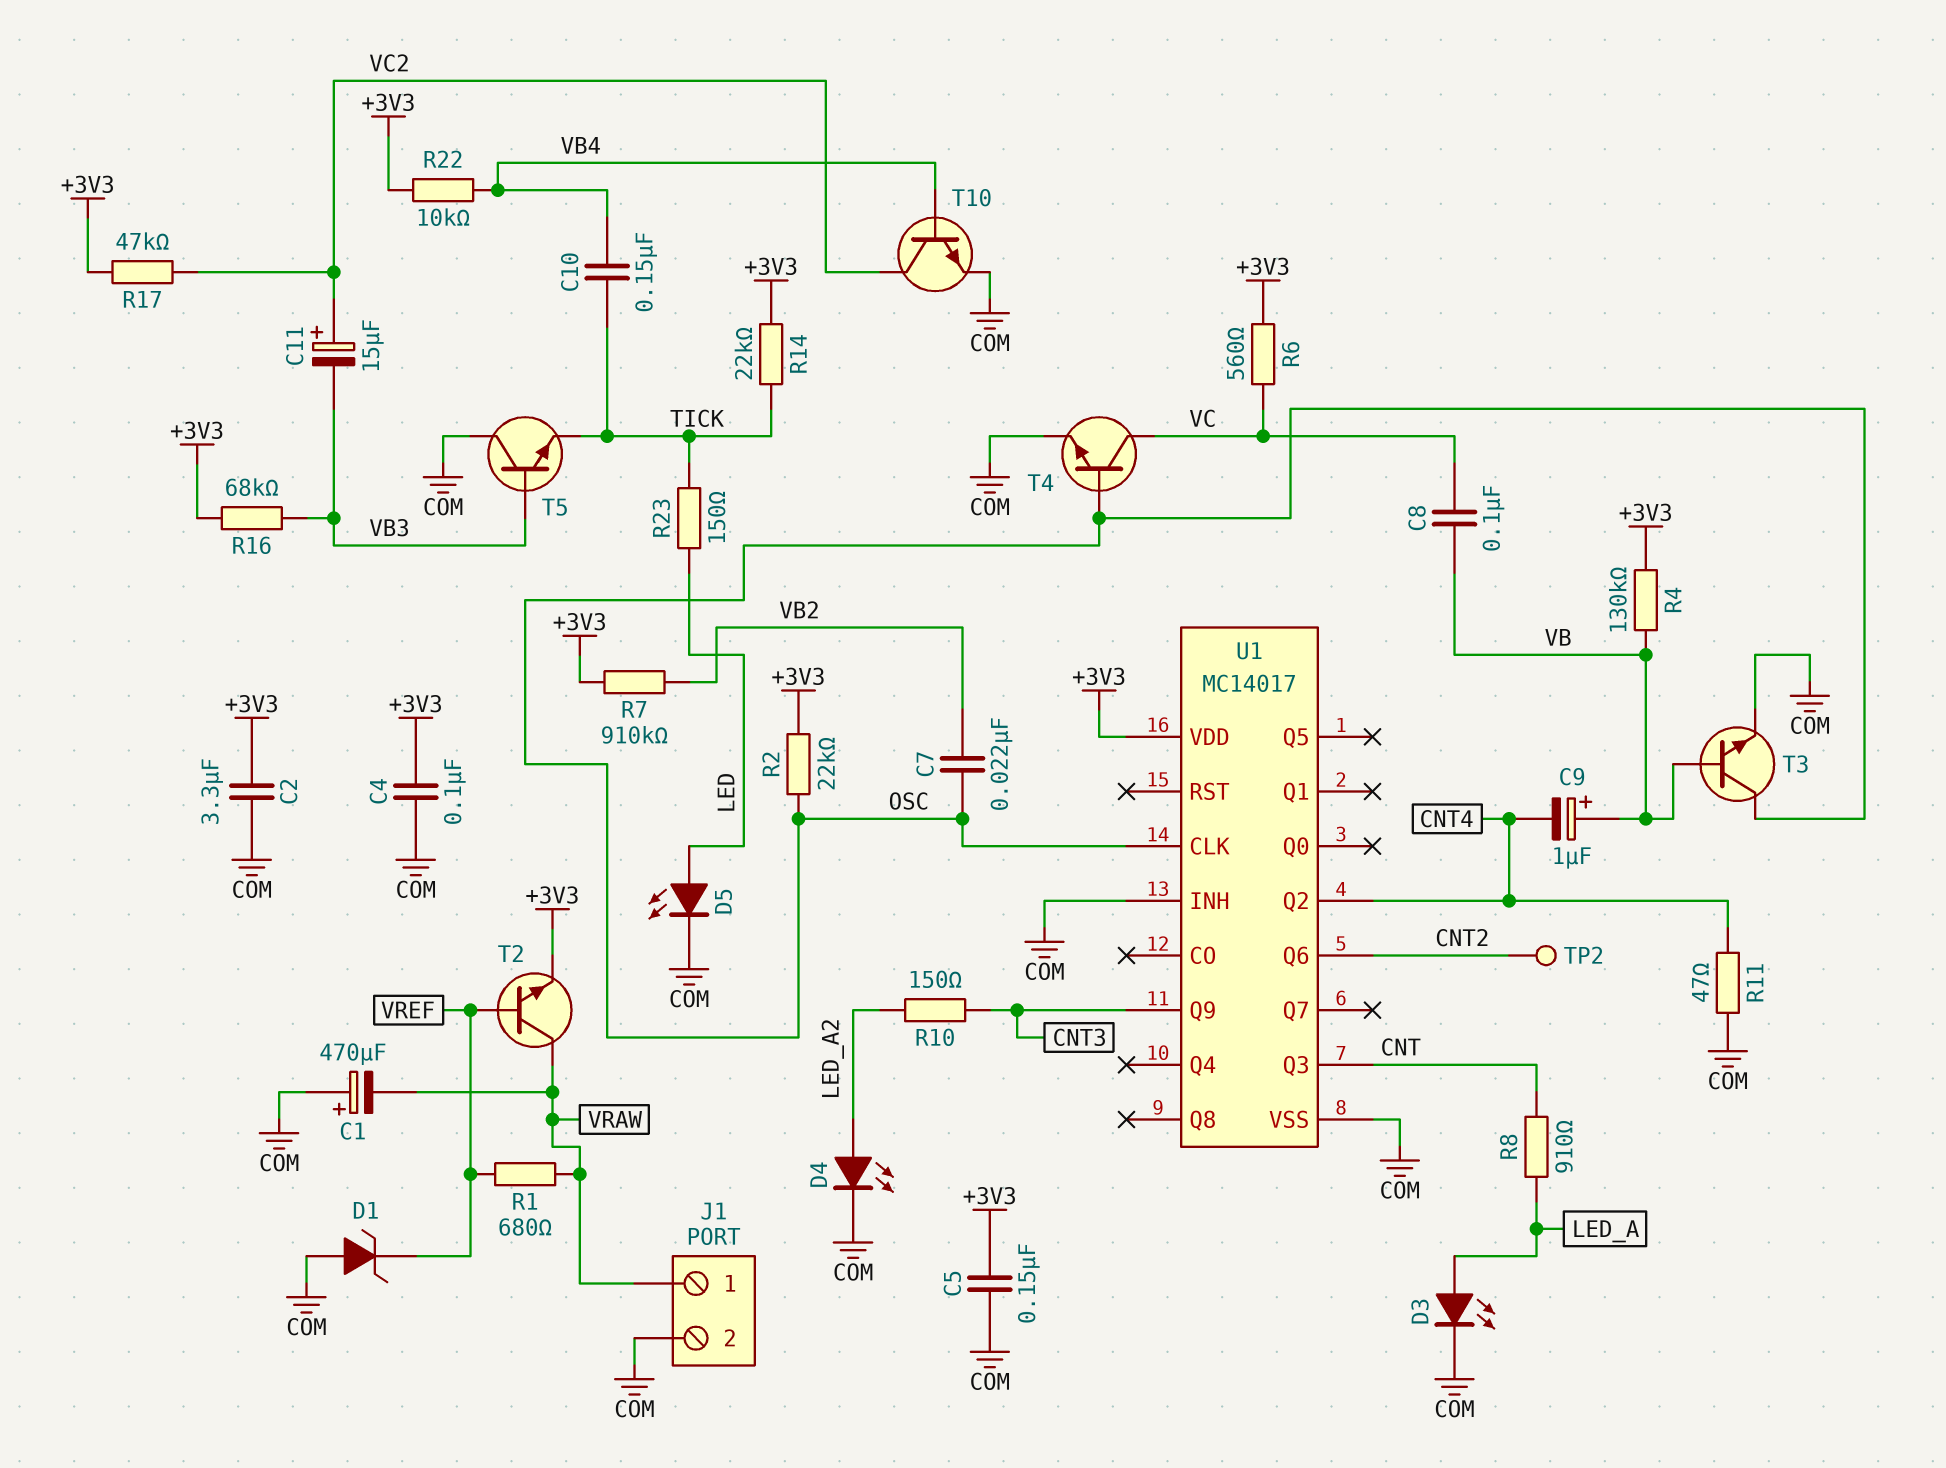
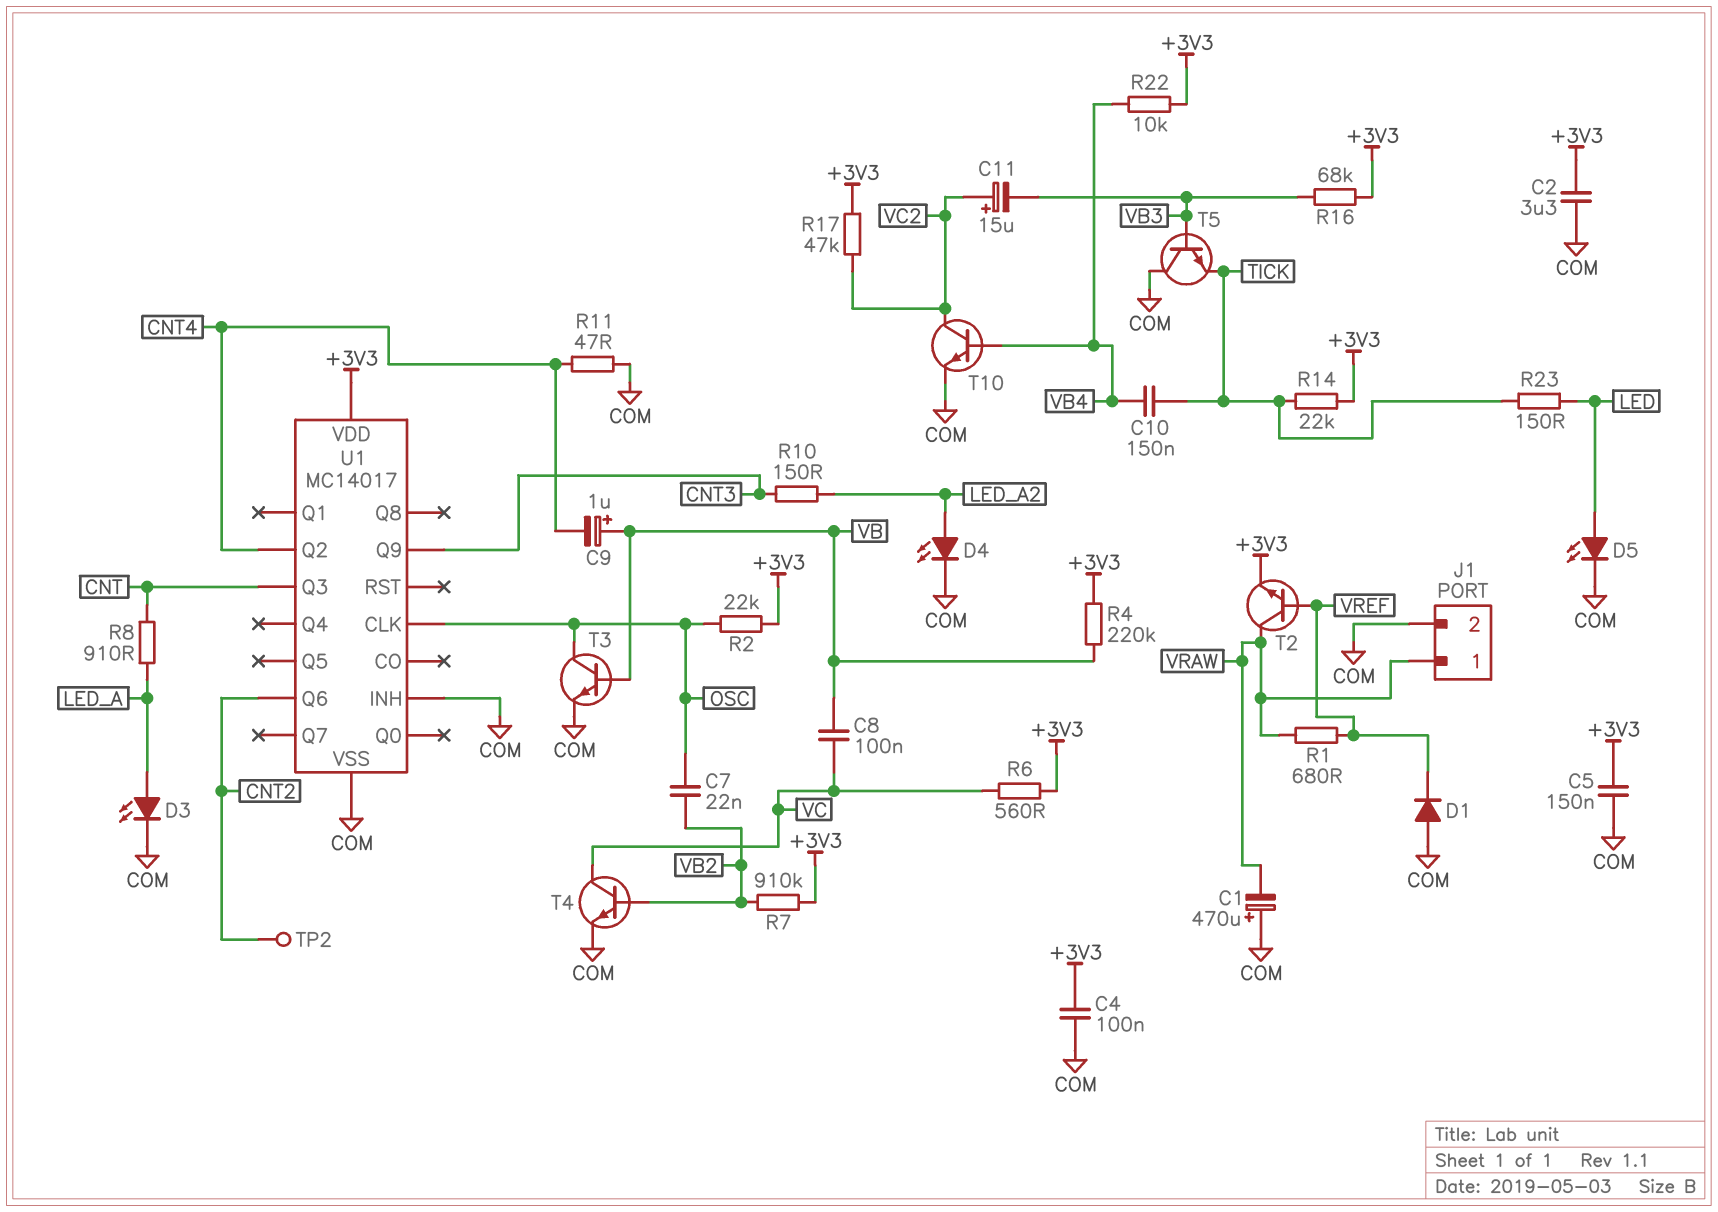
D1: zener (A COM, K VREF) -> diode (A COM, K VREF)
R4: 130k (+3V3, VB) -> 220k (+3V3, VB)
T4: NPN (B OSC, C VC, E COM) -> NPN (B VB2, C VC, E COM)

